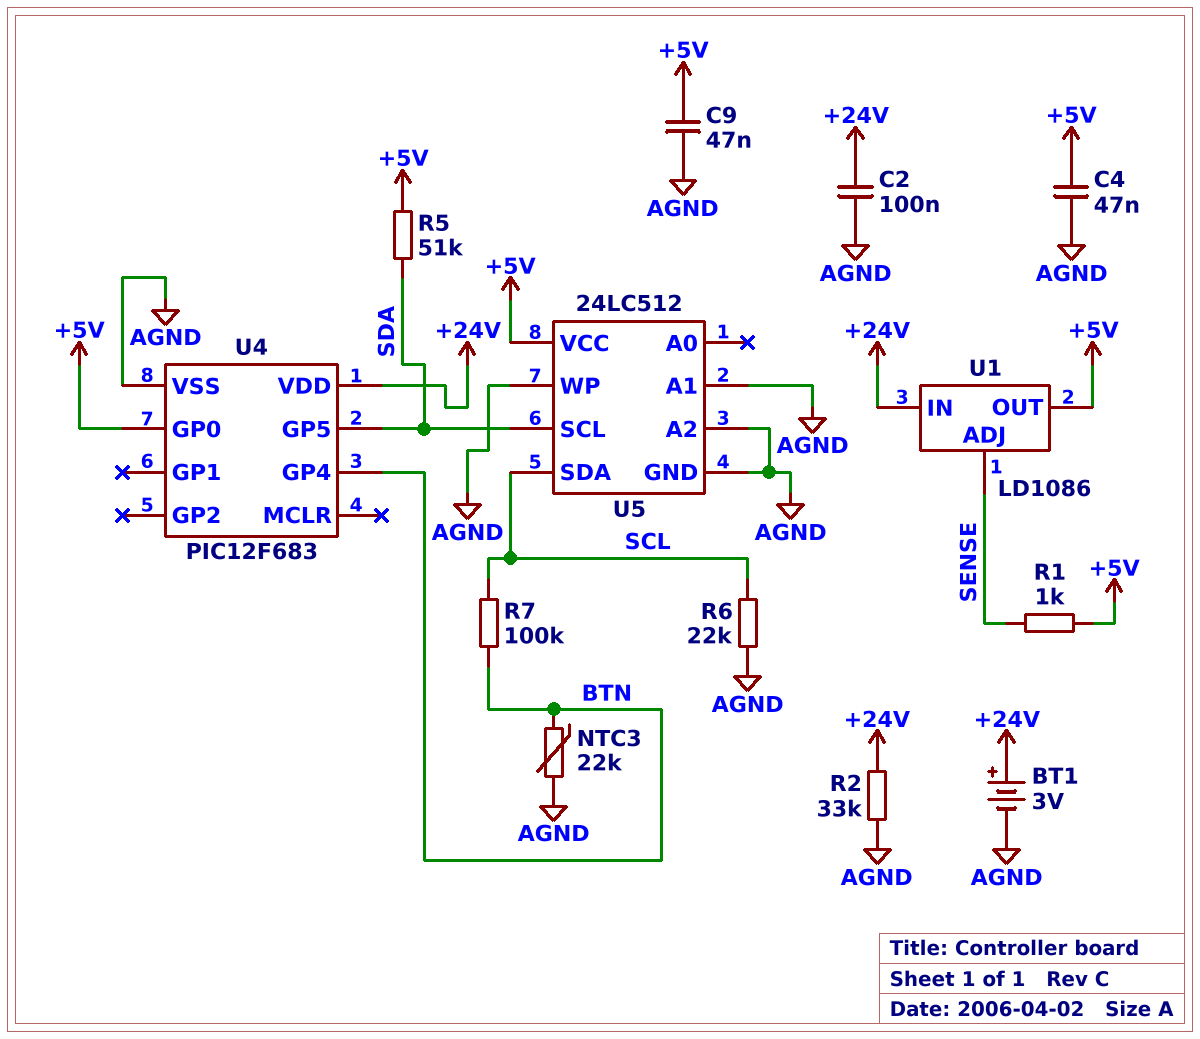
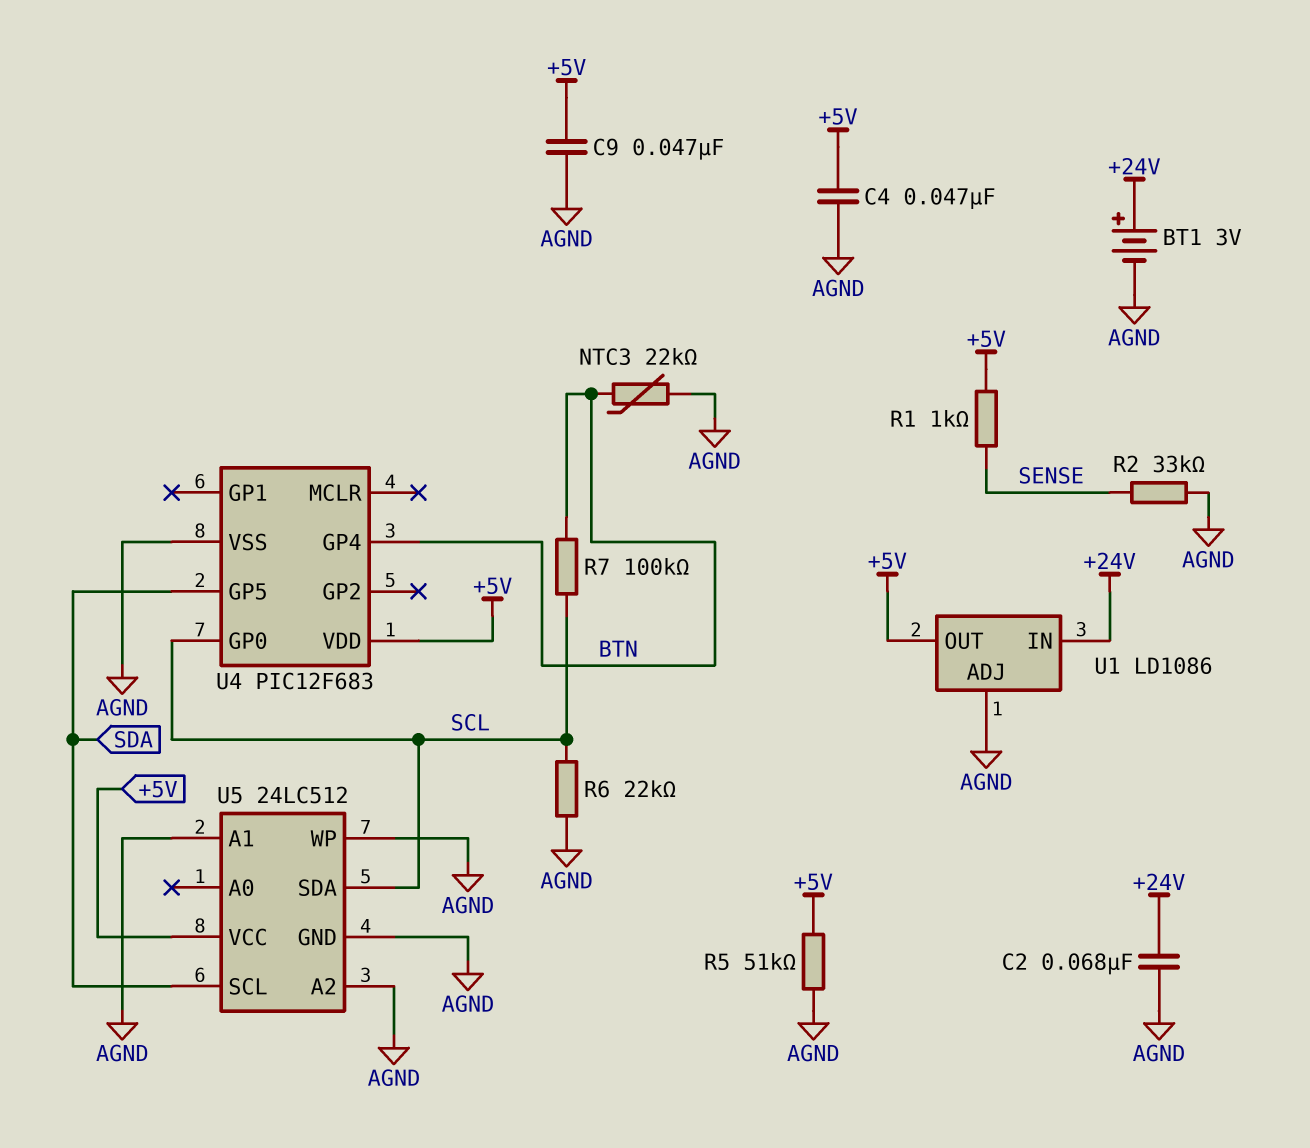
C2: 100nF (+24V, AGND) -> 68nF (+24V, AGND)
R2: 33k (+24V, AGND) -> 33k (AGND, SENSE)
R5: 51k (+5V, SDA) -> 51k (+5V, AGND)
U1 pin ADJ: SENSE -> AGND
U4 pin GP0: +5V -> SCL
U4 pin VDD: +24V -> +5V

